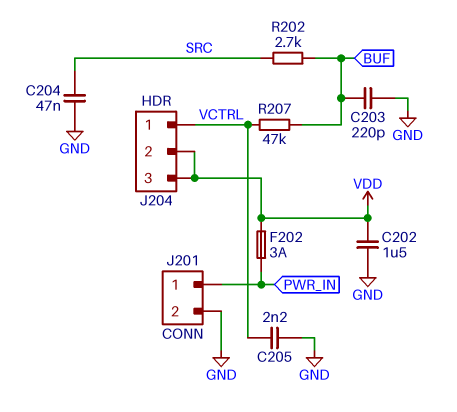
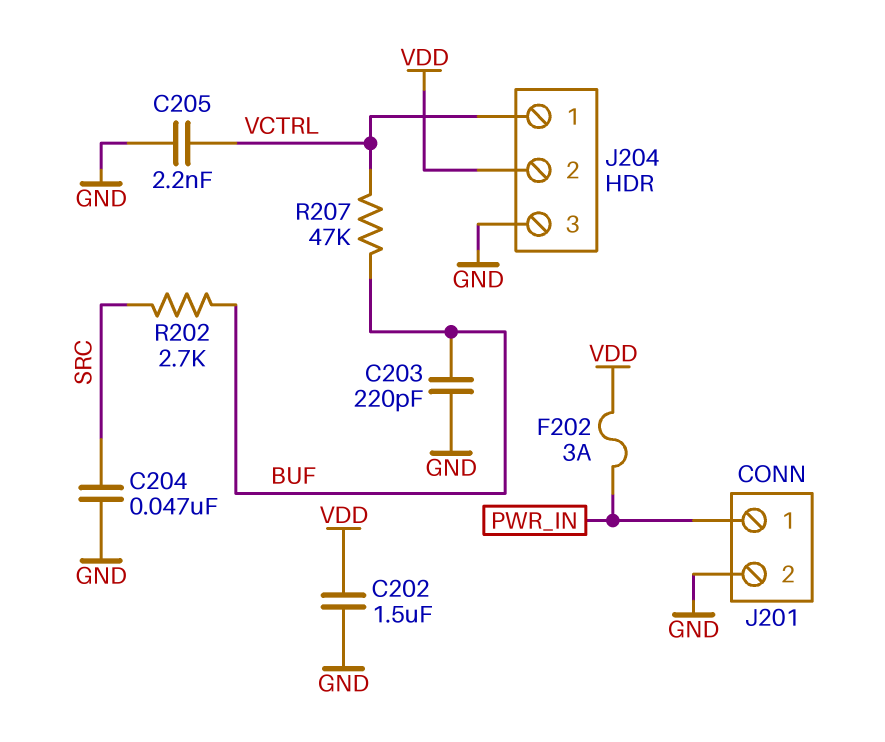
J204 pin 3: VDD -> GND

